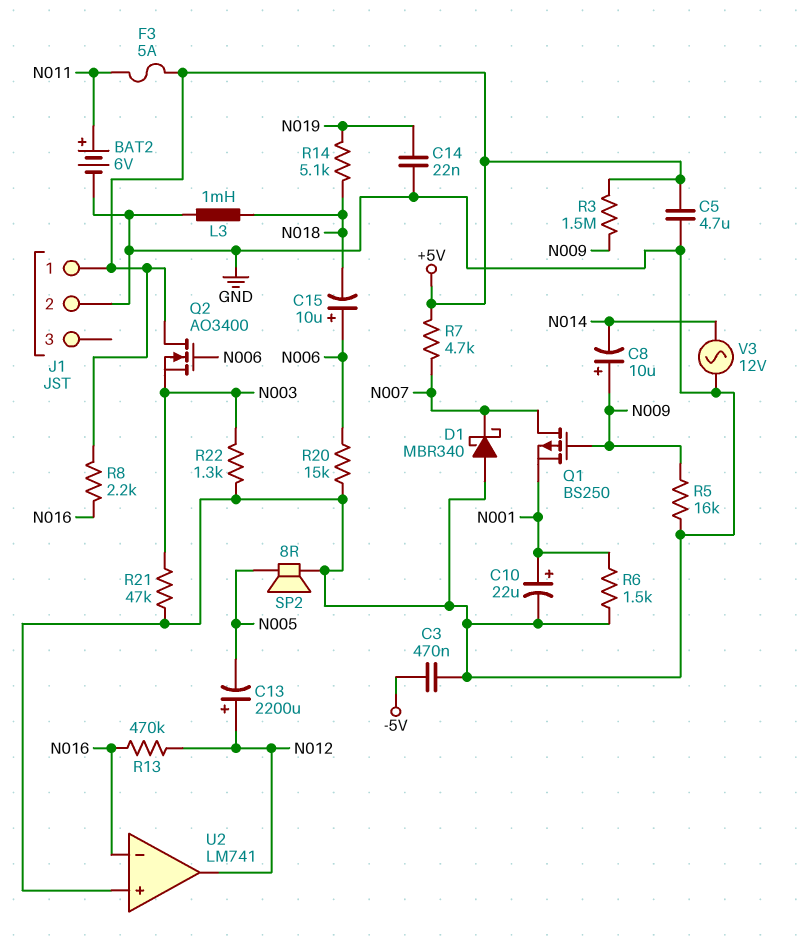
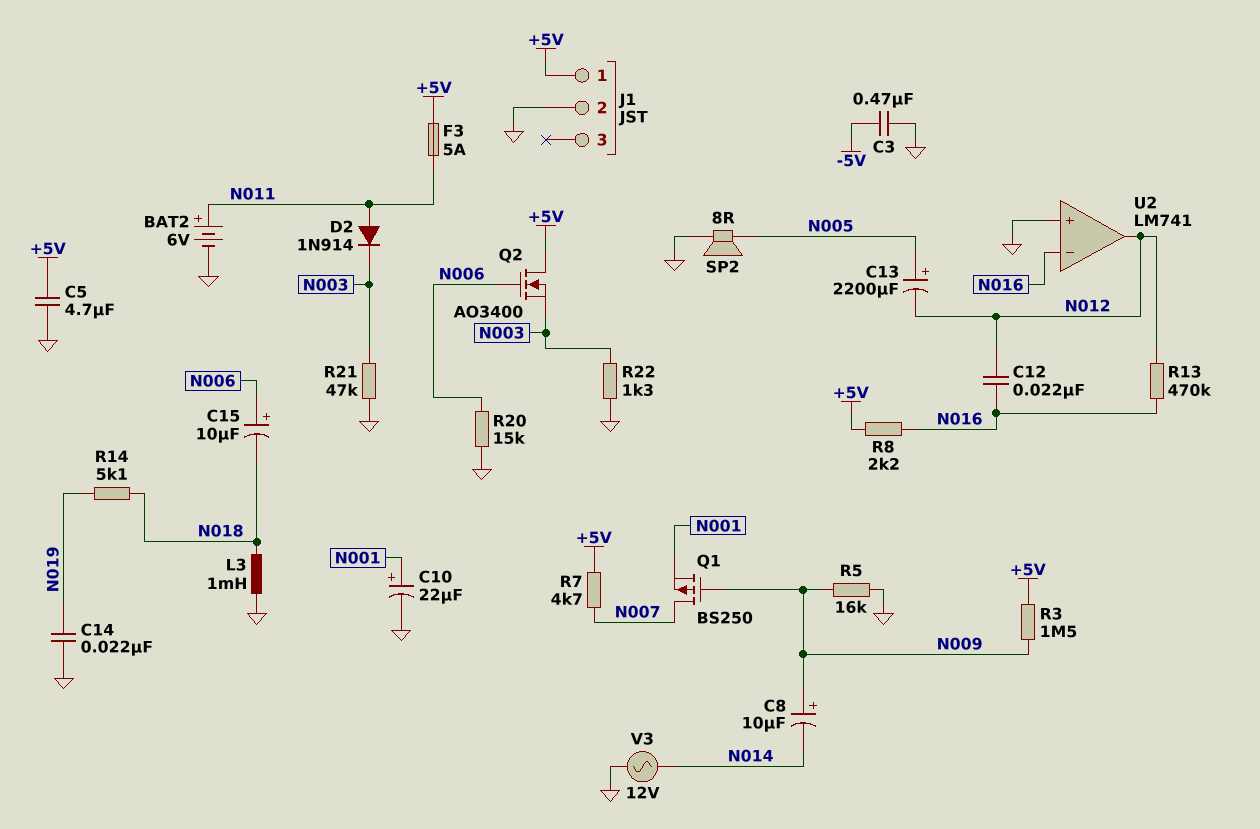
C12: none -> 22nF (N012, N016)
C13: 2200uF (plus N012, minus N005) -> 2200uF (plus N005, minus N012)
D1: schottky MBR340 (A GND, K N007) -> none
D2: none -> diode 1N914 (A N011, K N003)
R6: 1.5k (GND, N001) -> none

